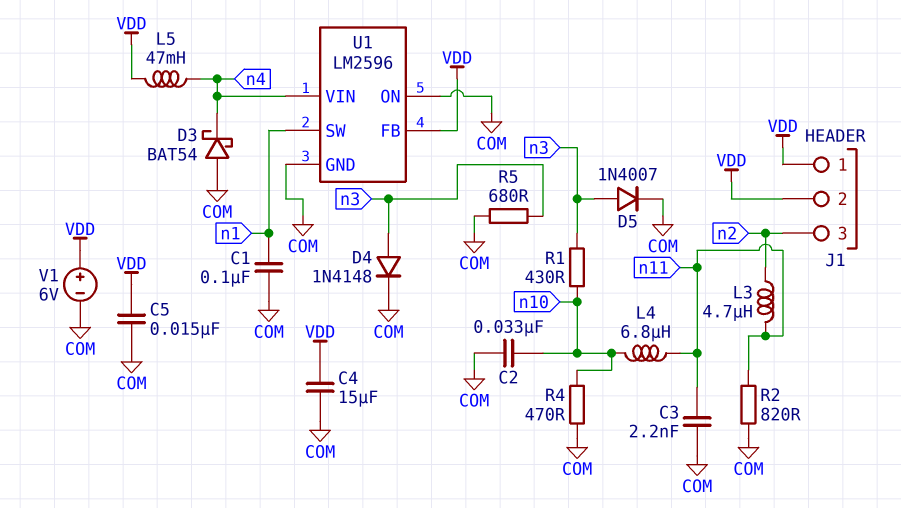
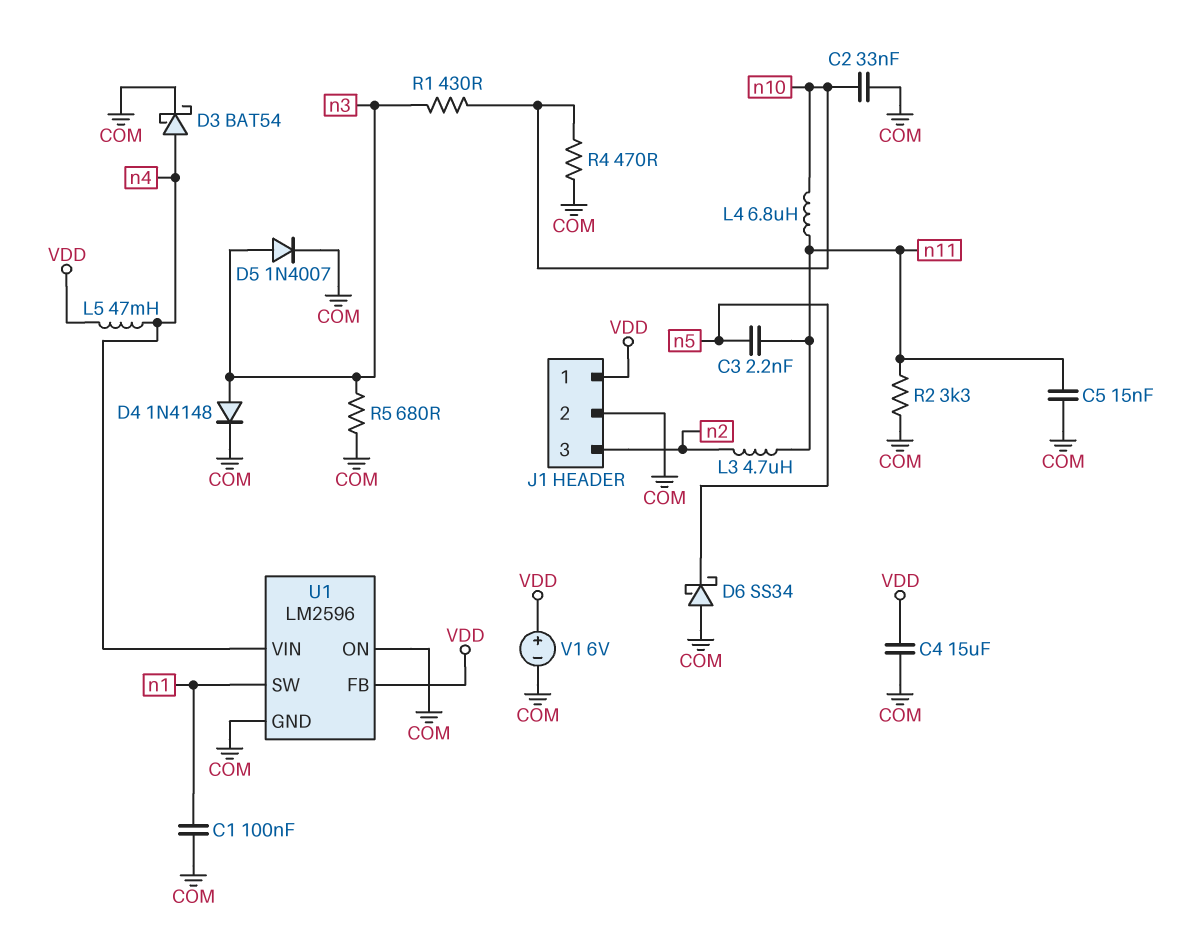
C3: 2.2nF (COM, n11) -> 2.2nF (n5, n11)
C5: 15nF (COM, VDD) -> 15nF (COM, n11)
D3: schottky BAT54 (A COM, K n4) -> schottky BAT54 (A n4, K COM)
D6: none -> schottky SS34 (A COM, K n5)
J1 pin 2: VDD -> COM
R2: 820 (COM, n11) -> 3.3k (COM, n11)

